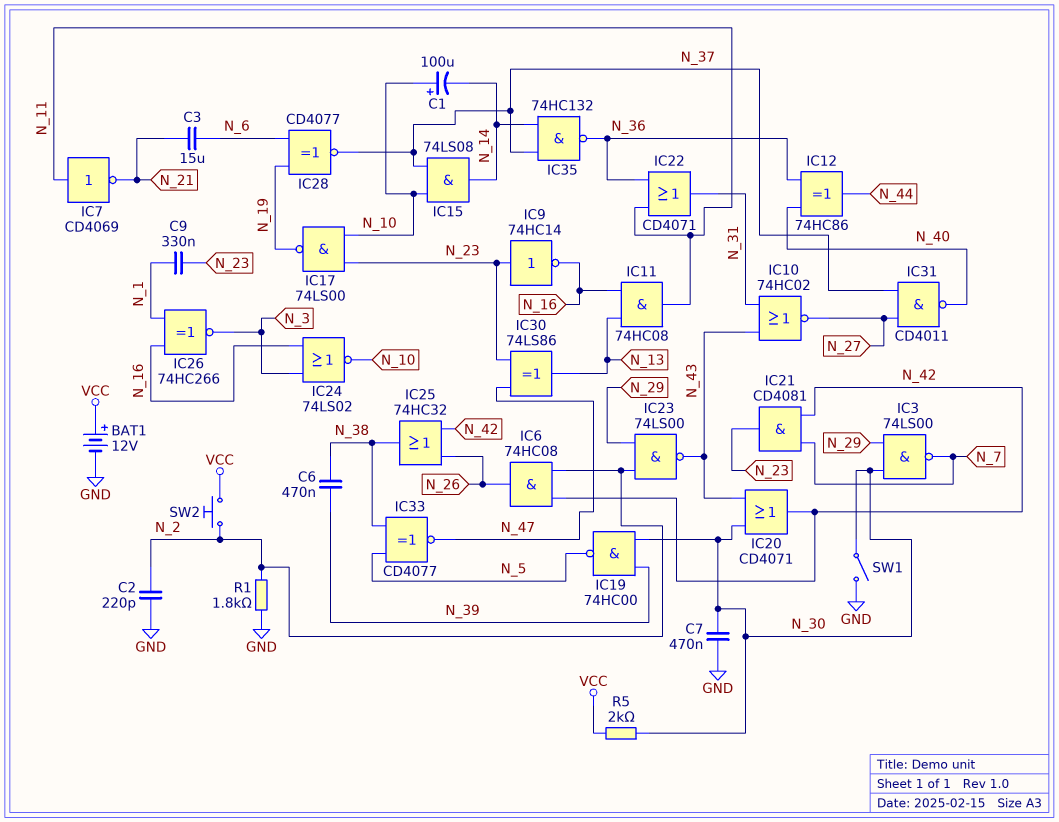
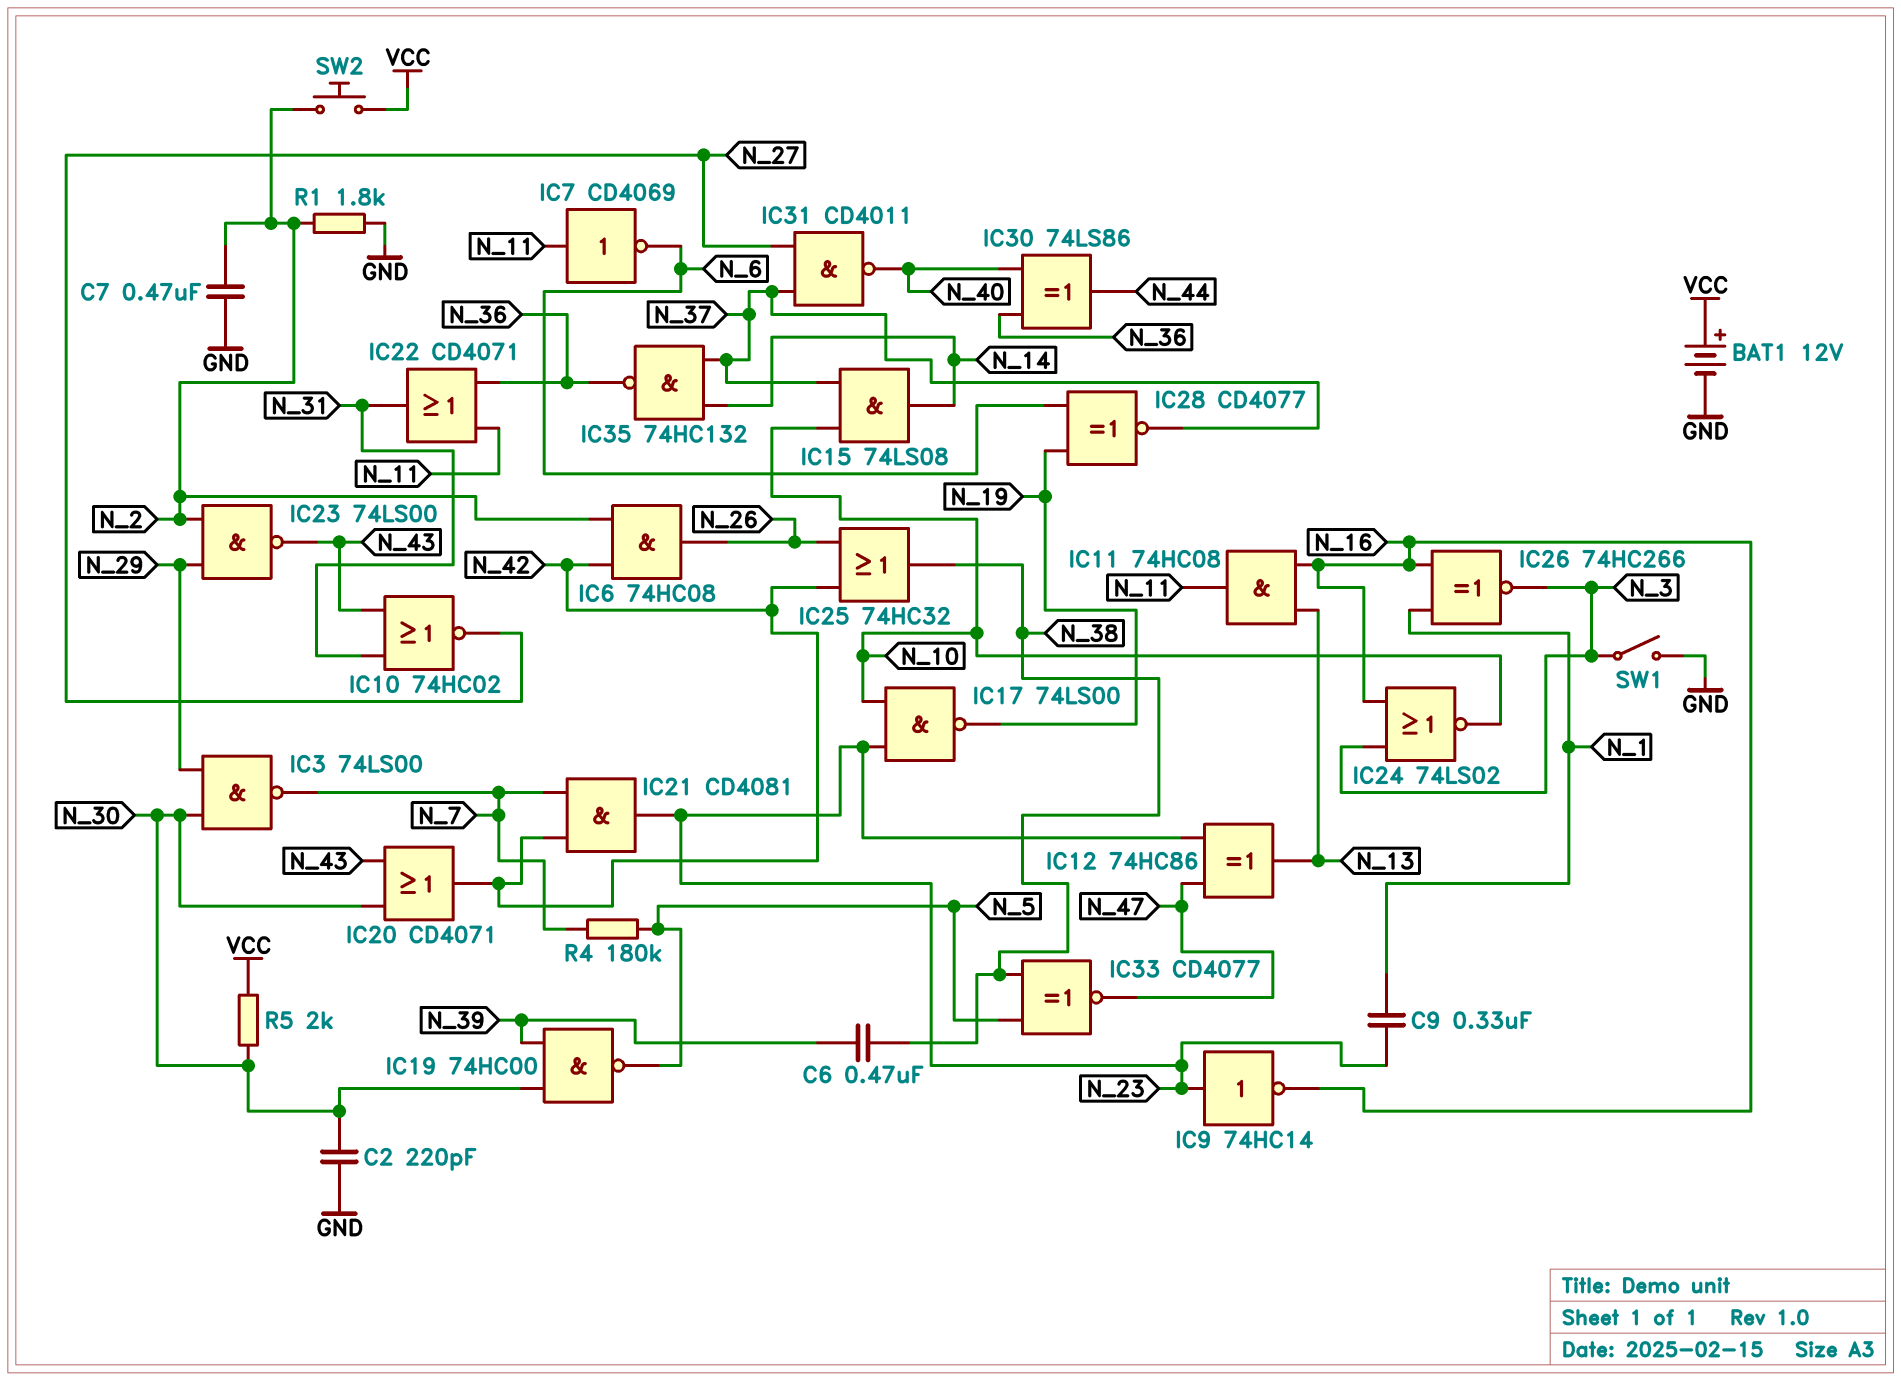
C1: 100uF (plus N_10, minus N_14) -> none
C2: 220pF (GND, N_2) -> 220pF (GND, N_30)
C3: 15uF (N_6, N_21) -> none
C7: 470nF (GND, N_30) -> 470nF (GND, N_2)
IC7: NOT CD4069 (in N_11, out N_21) -> NOT CD4069 (in N_11, out N_6)
IC12: XOR 74HC86 (in N_36, in N_40, out N_44) -> XOR 74HC86 (in N_23, in N_47, out N_13)
IC30: XOR 74LS86 (in N_23, in N_47, out N_13) -> XOR 74LS86 (in N_36, in N_40, out N_44)
R4: none -> 180k (N_5, N_7)
SW1: switch (GND, N_30) -> switch (GND, N_3)

